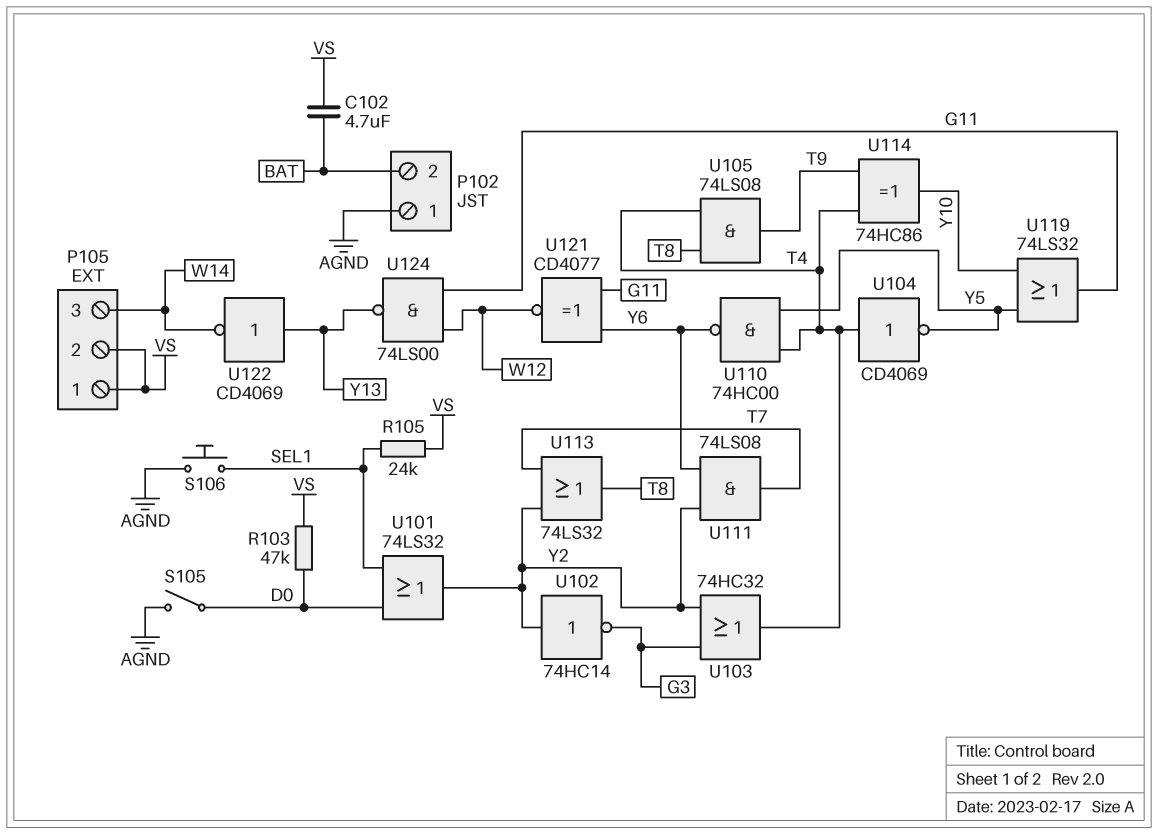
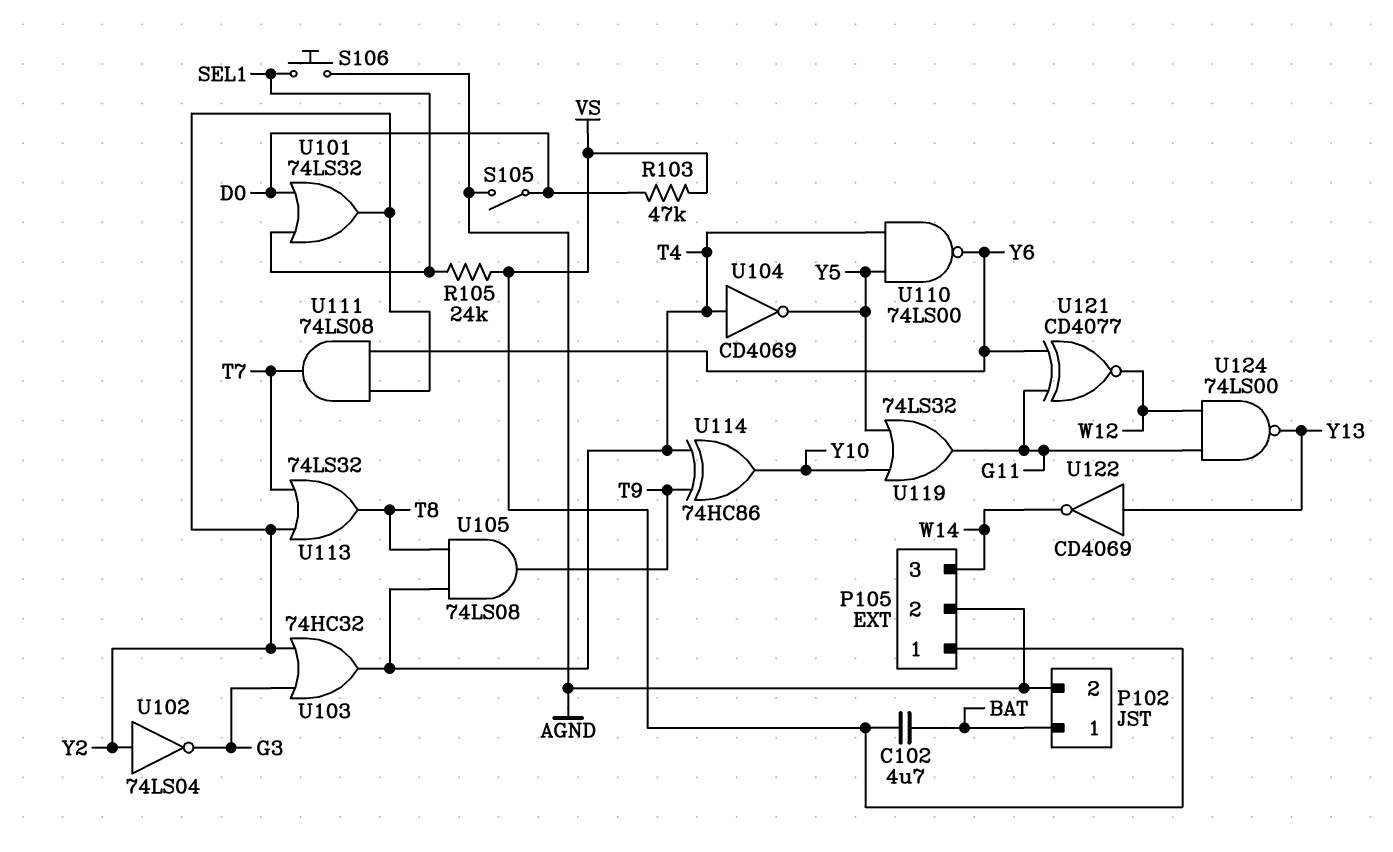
P102 pin 1: AGND -> BAT
P102 pin 2: BAT -> AGND
P105 pin 2: VS -> AGND
U102: NOT 74HC14 (in Y2, out G3) -> NOT 74LS04 (in Y2, out G3)
U110: NAND 74HC00 (in T4, in Y5, out Y6) -> NAND 74LS00 (in T4, in Y5, out Y6)

